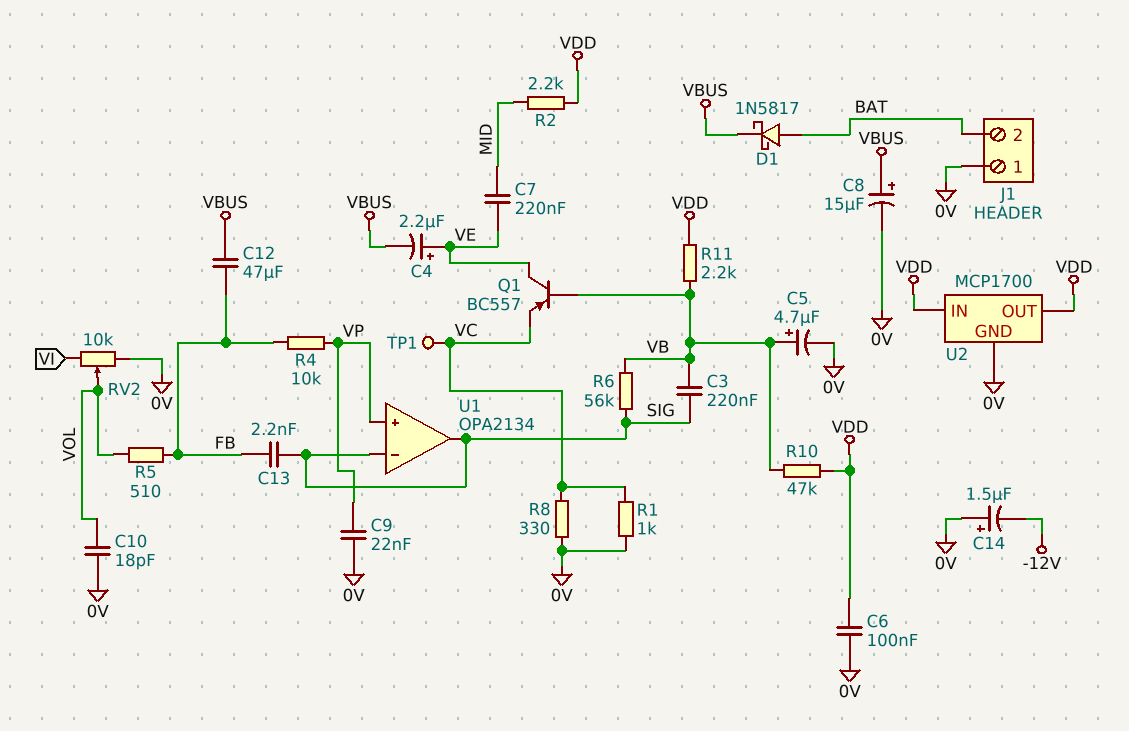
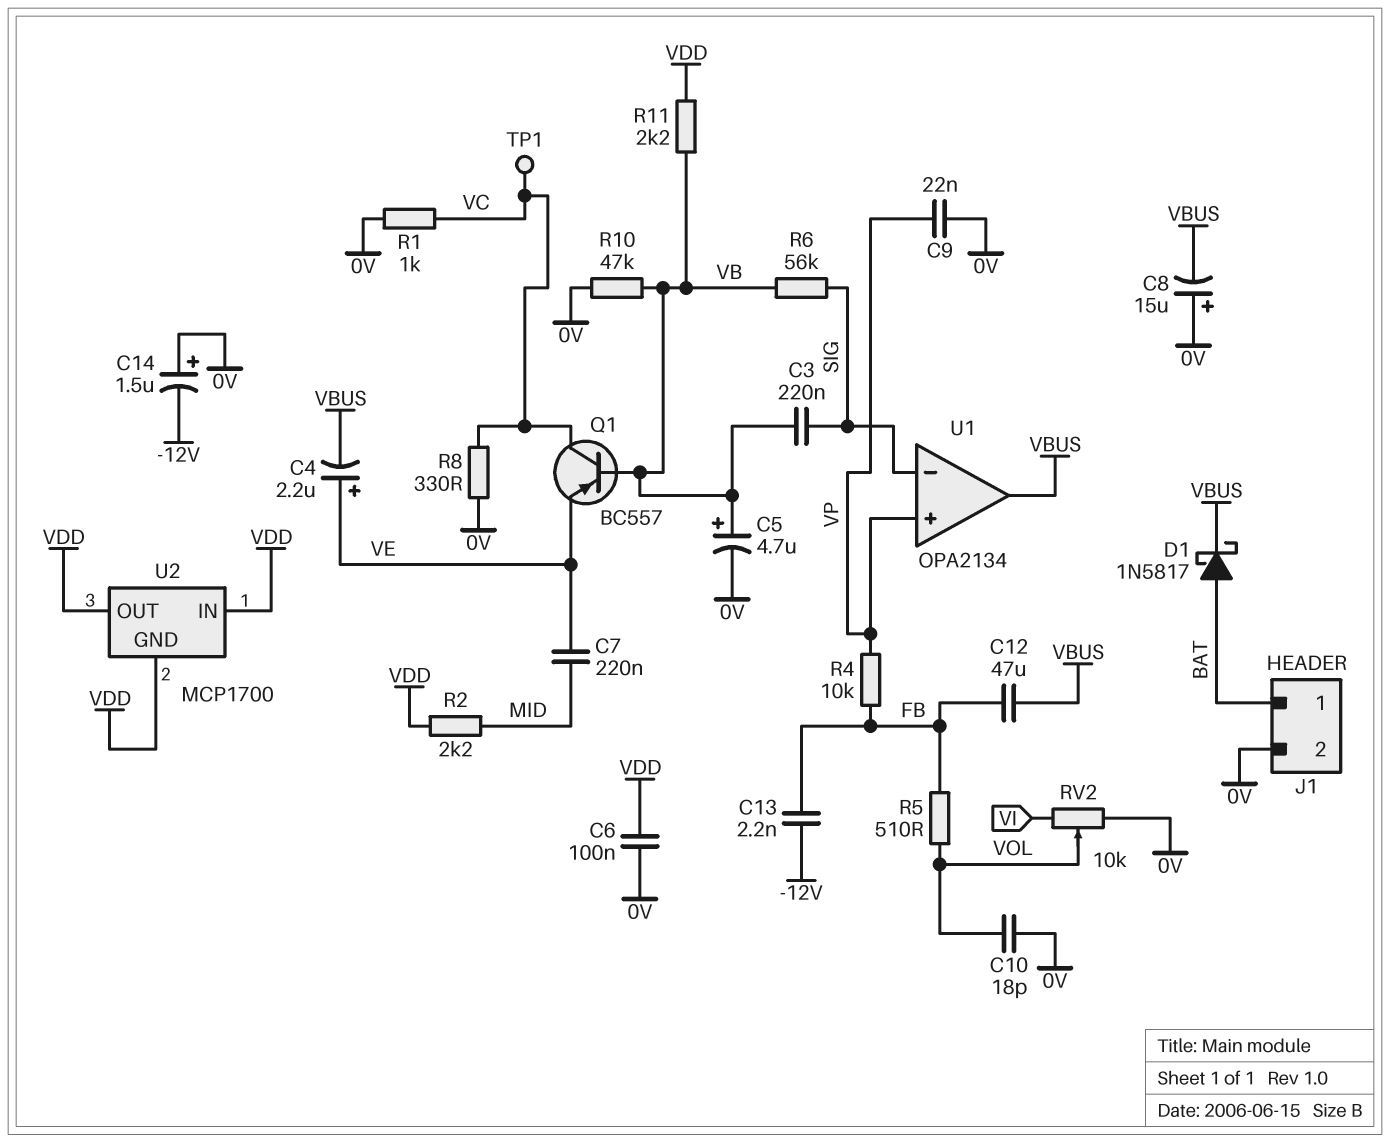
C8: 15uF (plus VBUS, minus 0V) -> 15uF (plus 0V, minus VBUS)
C13: 2.2nF (FB, SIG) -> 2.2nF (-12V, FB)
J1 pin 1: 0V -> BAT
J1 pin 2: BAT -> 0V
Q1: PNP BC557 (B VB, C VE, E VC) -> PNP BC557 (B VB, C VC, E VE)
R10: 47k (VB, VDD) -> 47k (0V, VB)
U1 pin out: SIG -> VBUS
U2 pin GND: 0V -> VDD

